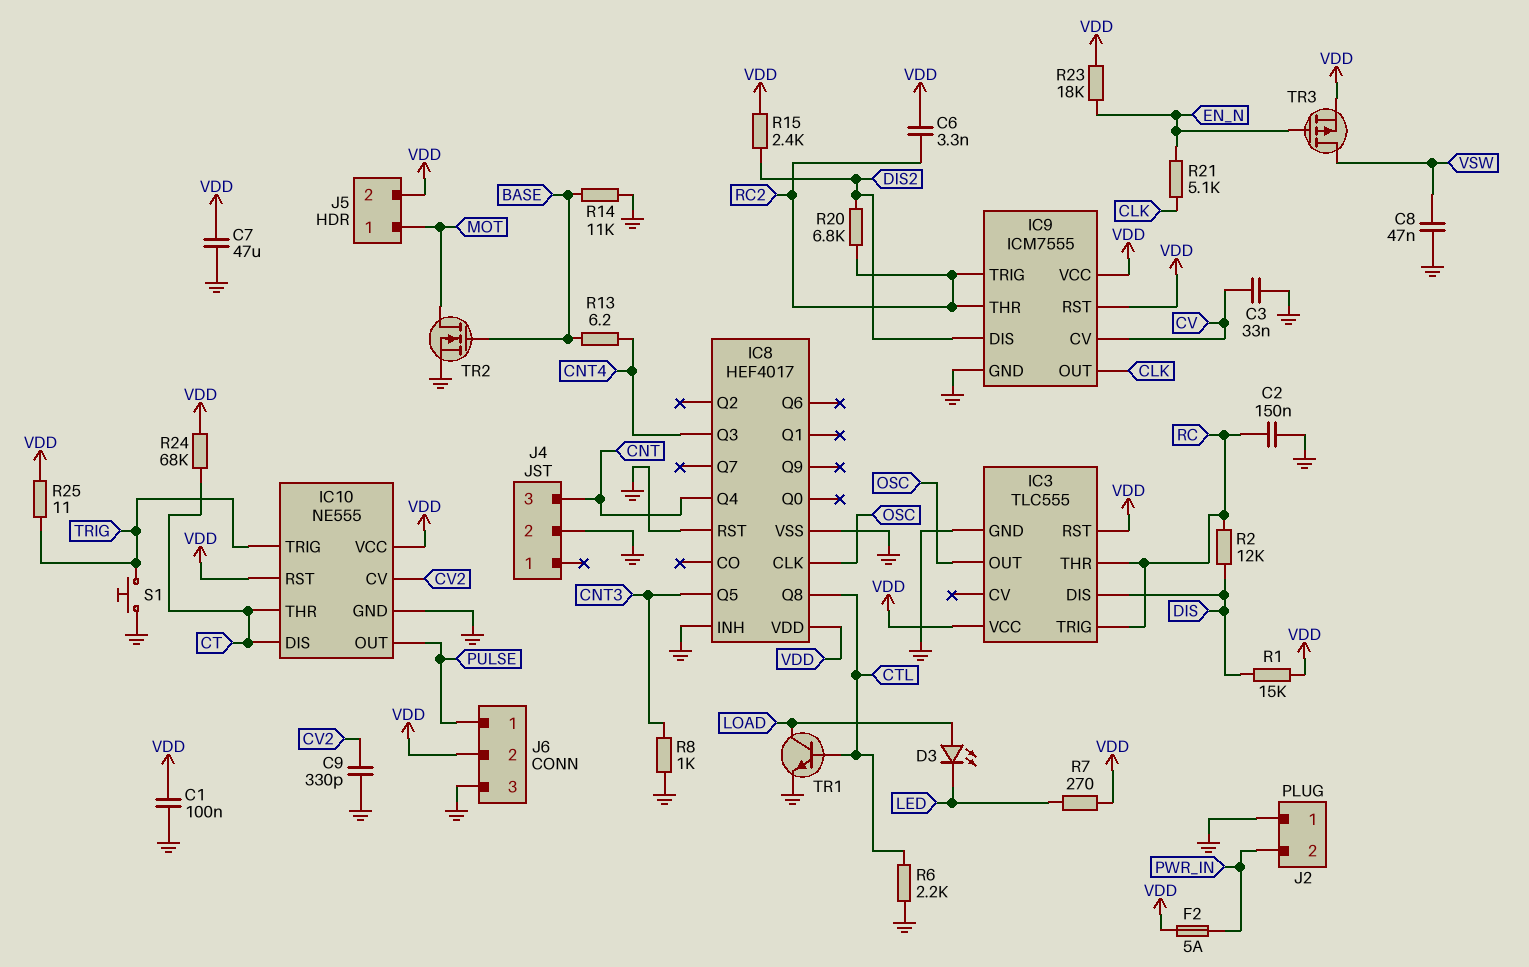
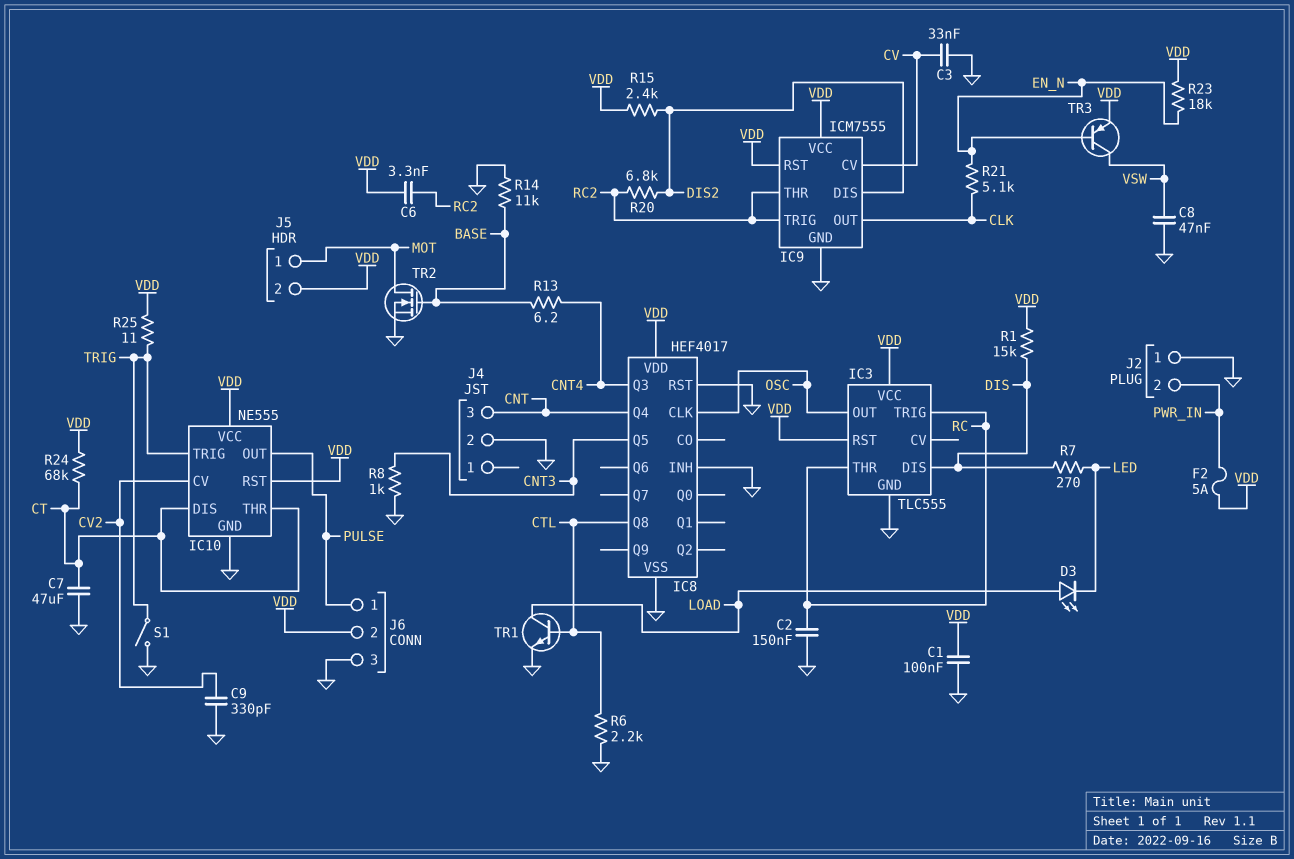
C7: 47uF (GND, VDD) -> 47uF (CT, GND)
R2: 12k (DIS, RC) -> none
R7: 270 (LED, VDD) -> 270 (DIS, LED)
S1: button (GND, TRIG) -> switch (GND, TRIG)
TR3: PMOS (G EN_N, D VSW, S VDD) -> PNP (B EN_N, C VSW, E VDD)

